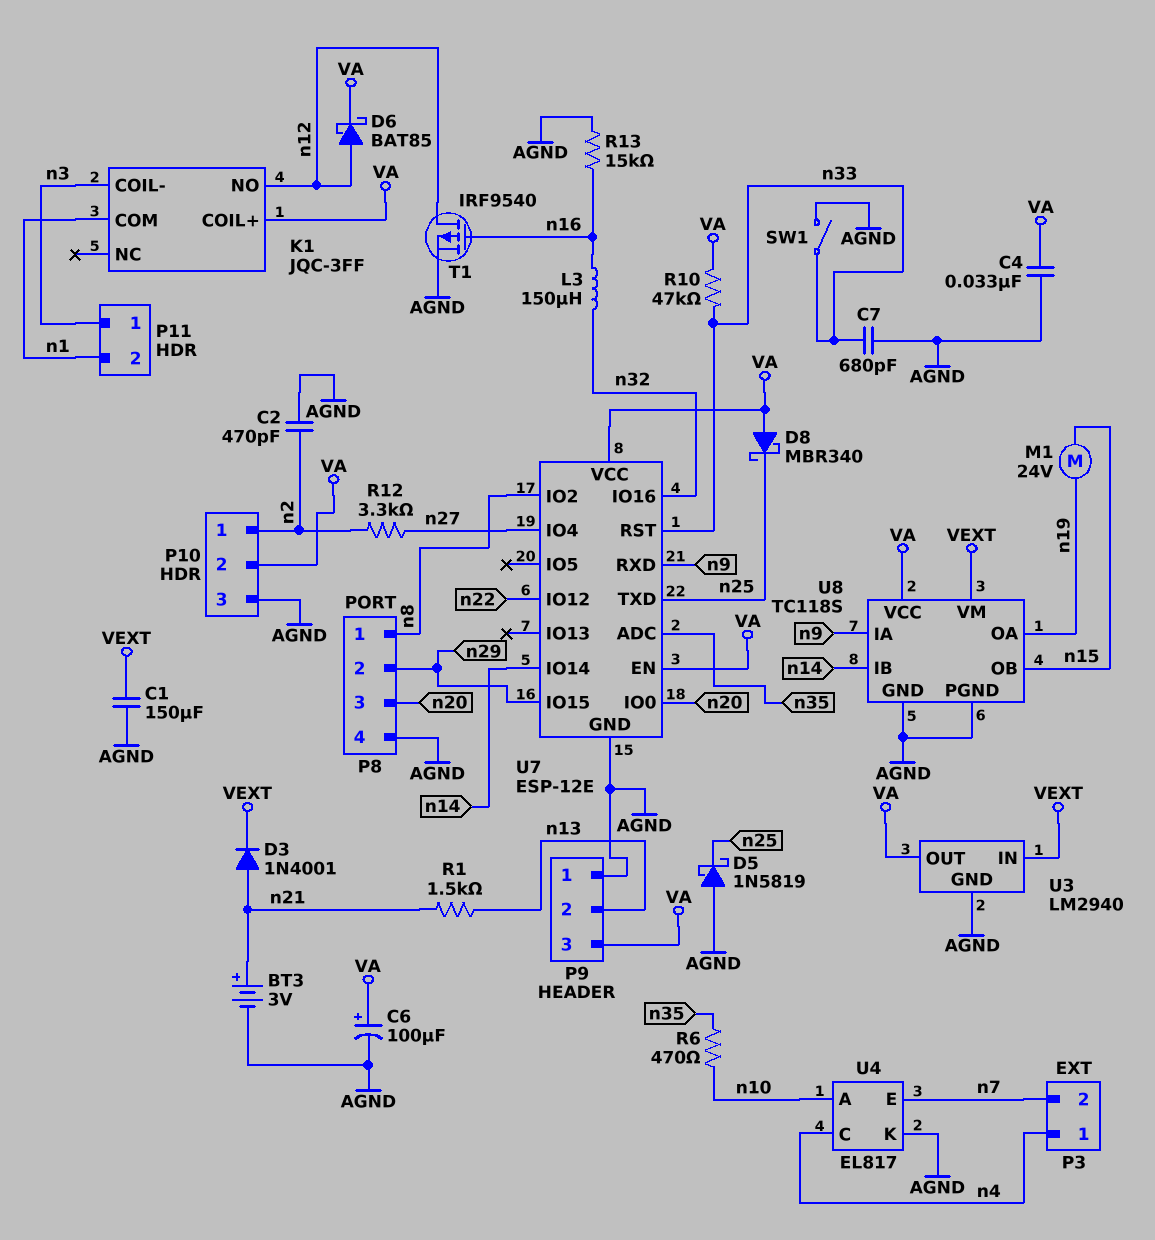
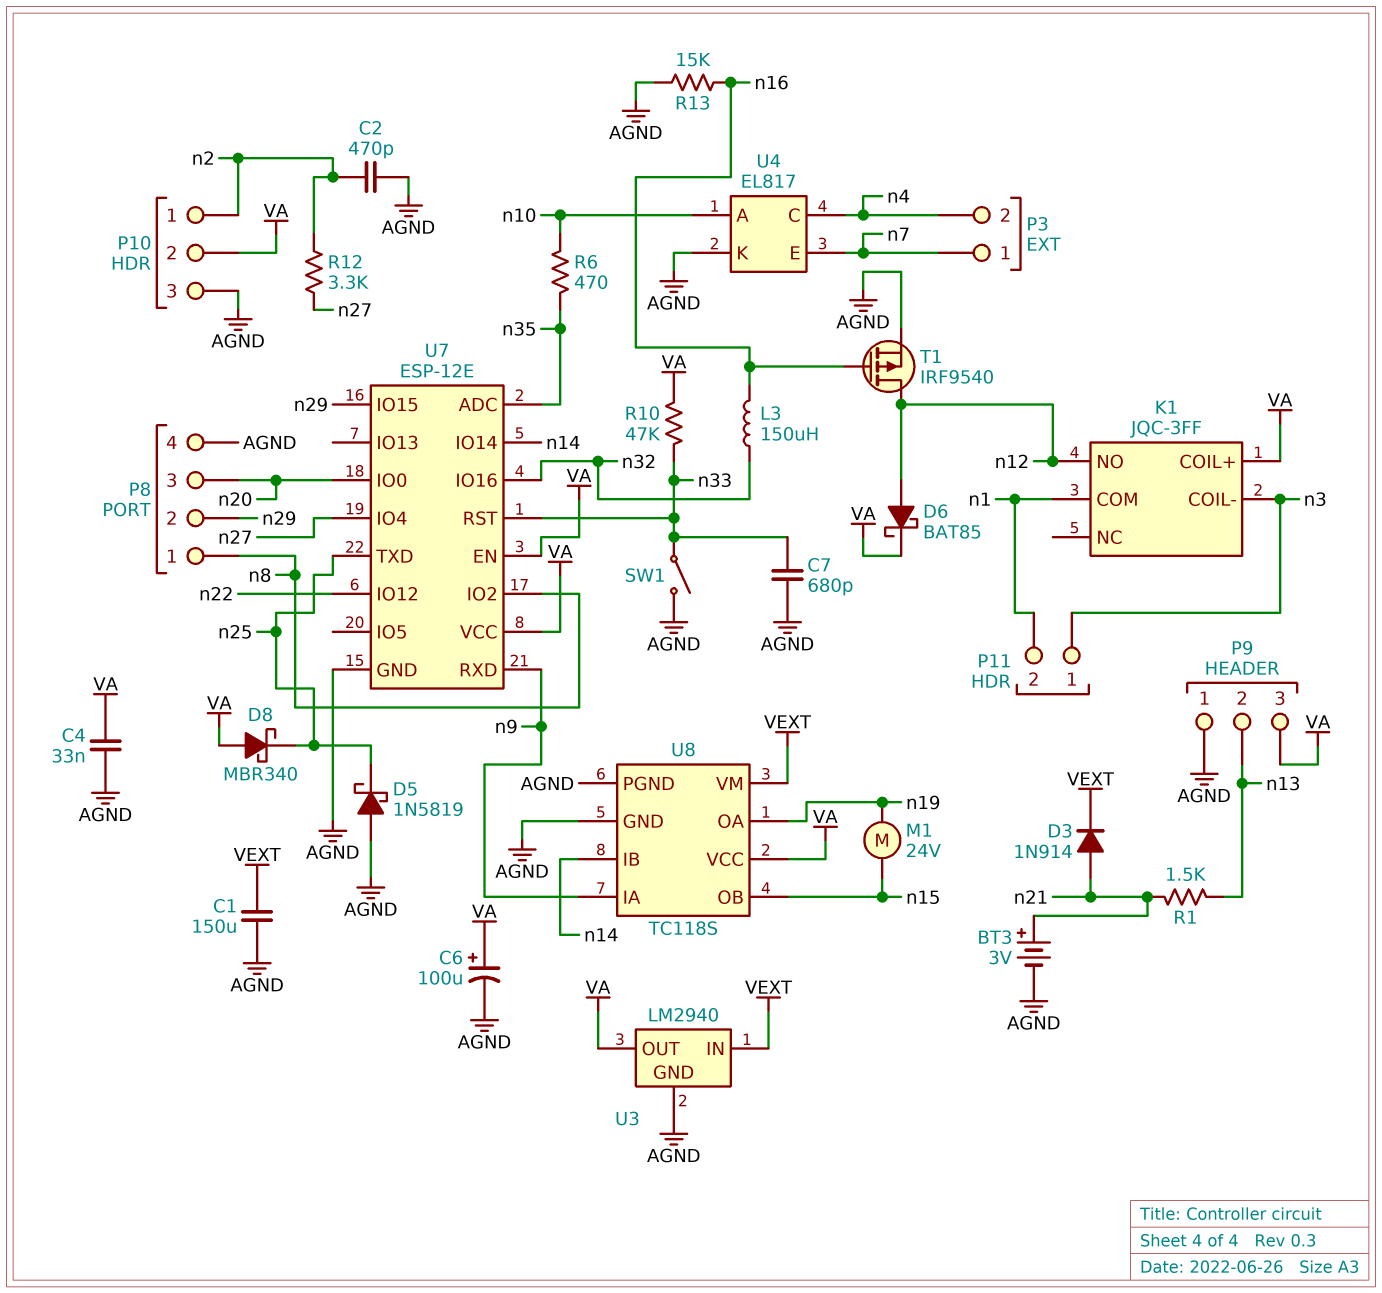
D3: diode 1N4001 (A n21, K VEXT) -> diode 1N914 (A n21, K VEXT)
P3 pin 1: n4 -> n7
P3 pin 2: n7 -> n4

